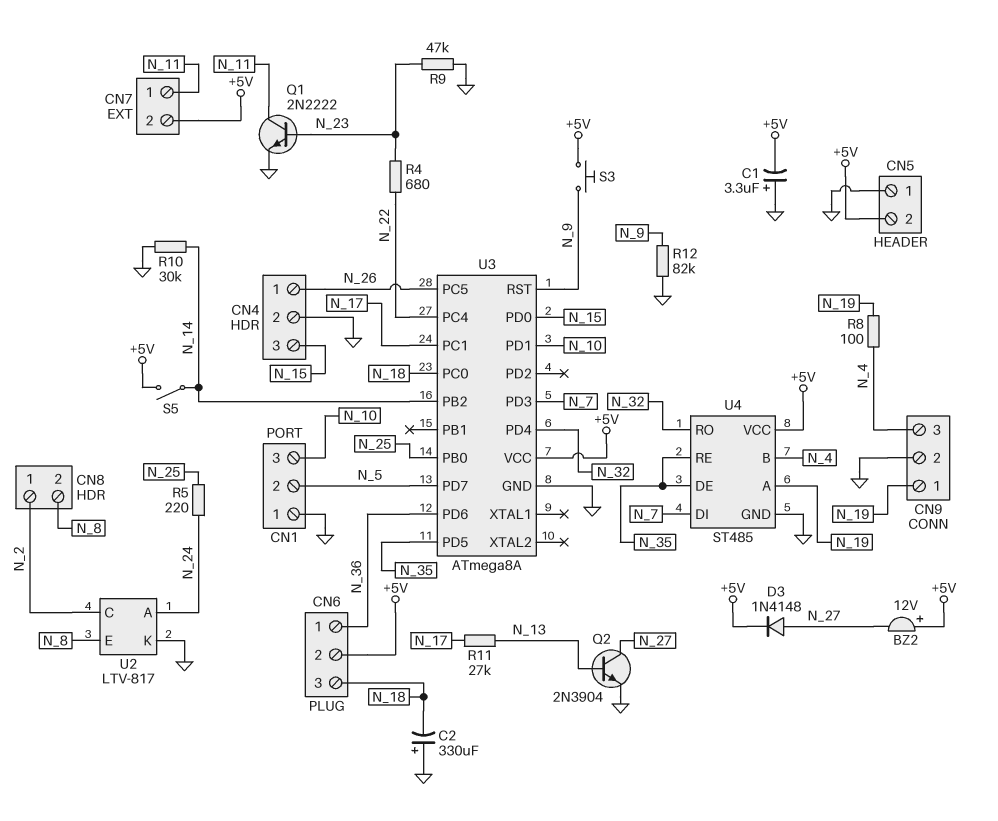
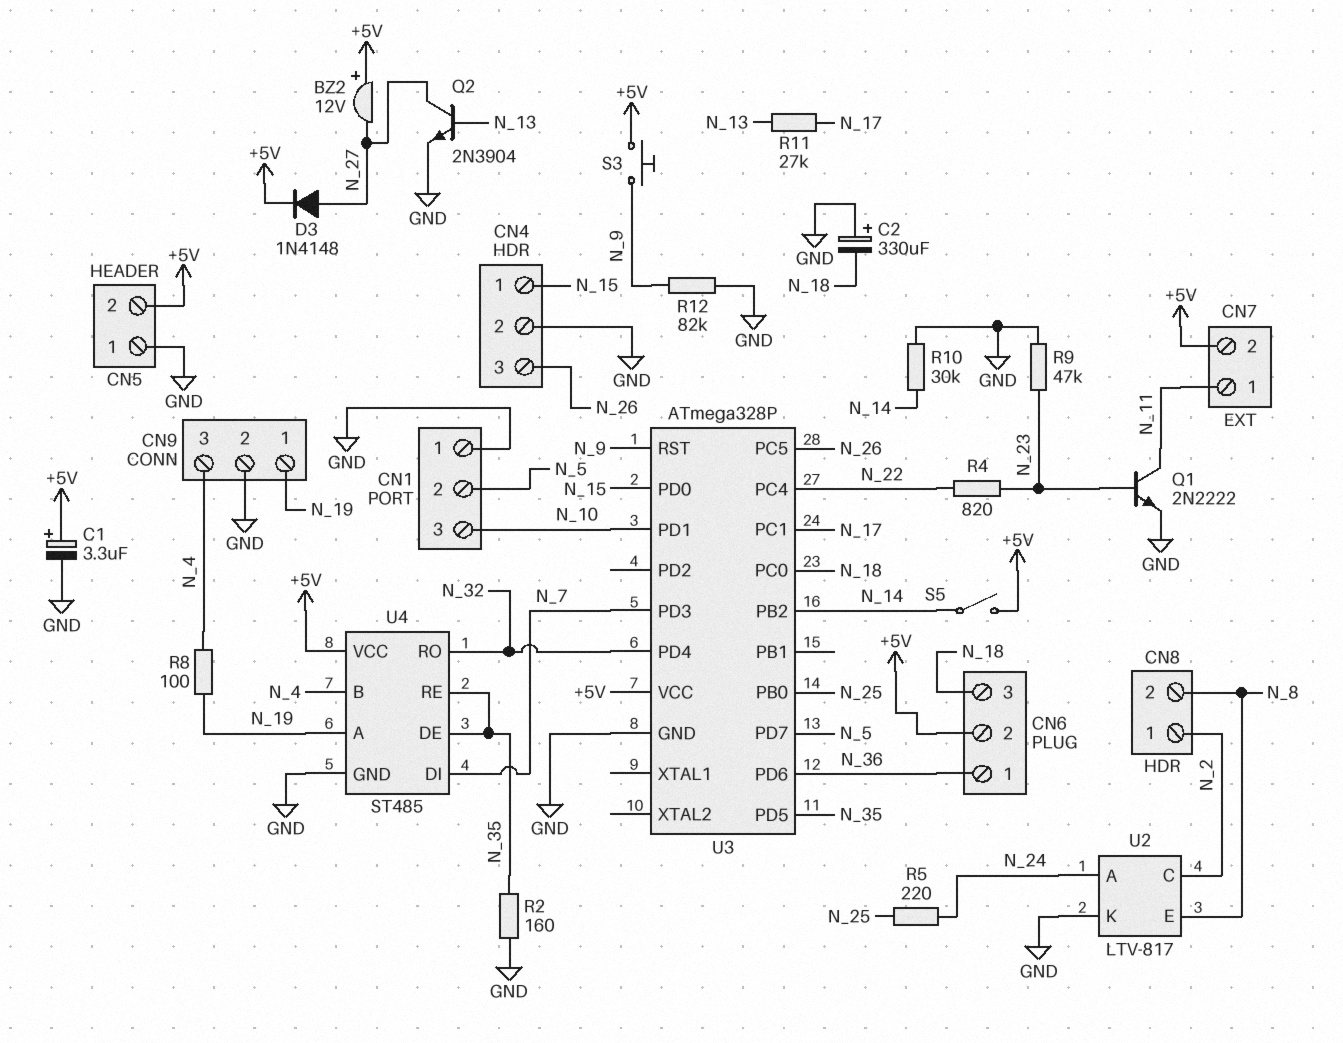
C1: 3.3uF (plus GND, minus +5V) -> 3.3uF (plus +5V, minus GND)
CN4 pin 1: N_26 -> N_15
CN4 pin 3: N_15 -> N_26
R2: none -> 160 (GND, N_35)
R4: 680 (N_22, N_23) -> 820 (N_22, N_23)
U3: ATmega8A -> ATmega328P

